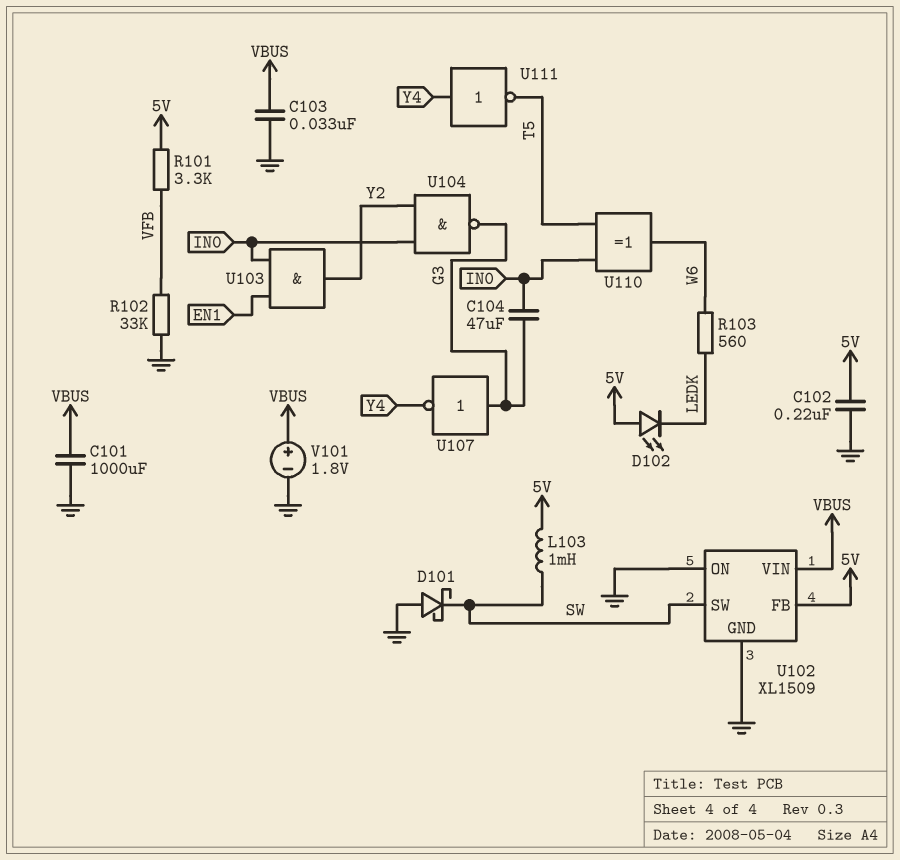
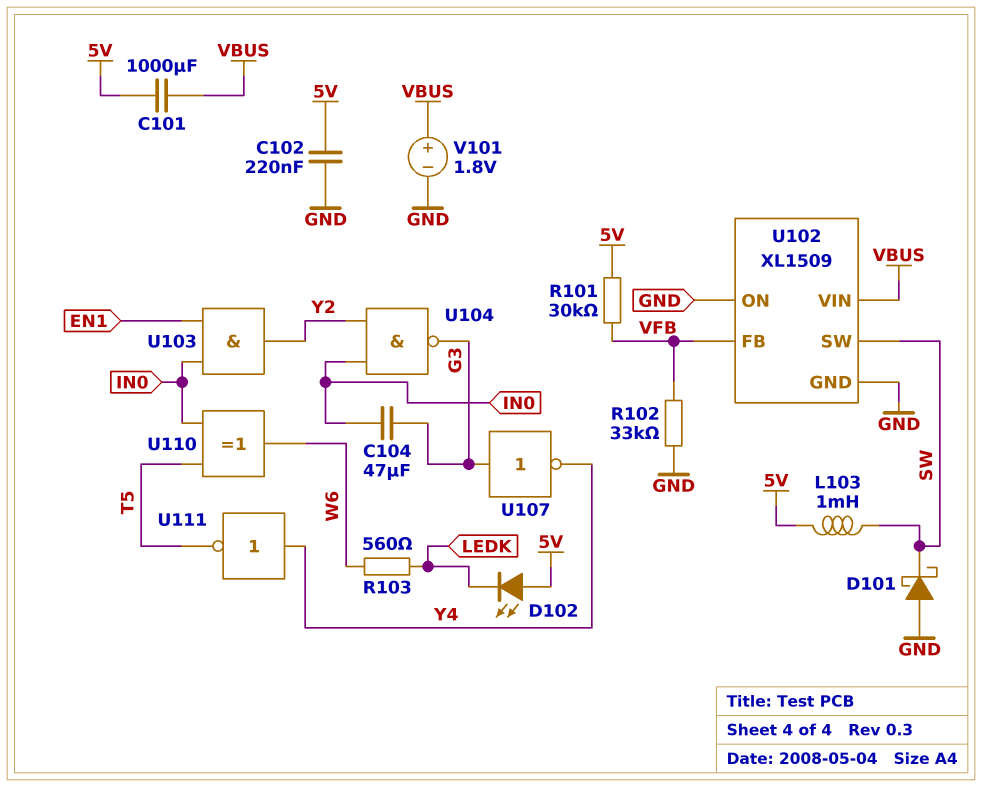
C101: 1000uF (GND, VBUS) -> 1000uF (5V, VBUS)
C103: 33nF (GND, VBUS) -> none
R101: 3.3k (5V, VFB) -> 30k (5V, VFB)
U102 pin FB: 5V -> VFB

